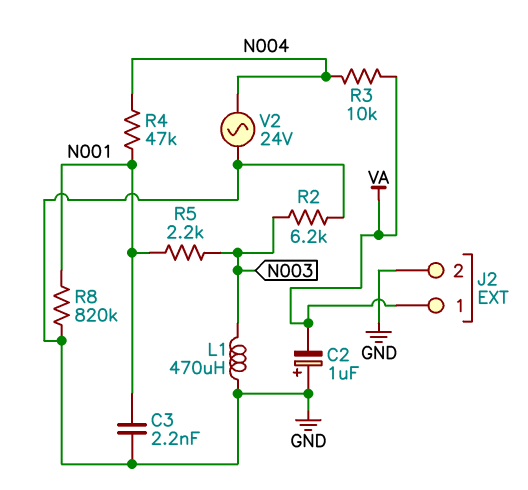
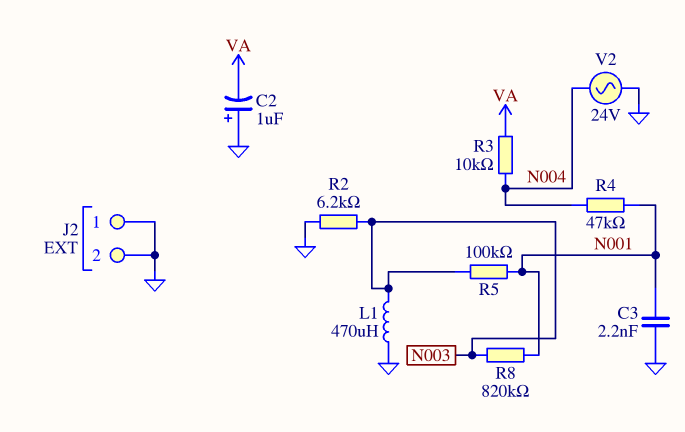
J2 pin 1: VA -> GND
R5: 2.2k (N001, N003) -> 100k (N001, N003)
R8: 820k (GND, N001) -> 820k (N001, N003)

